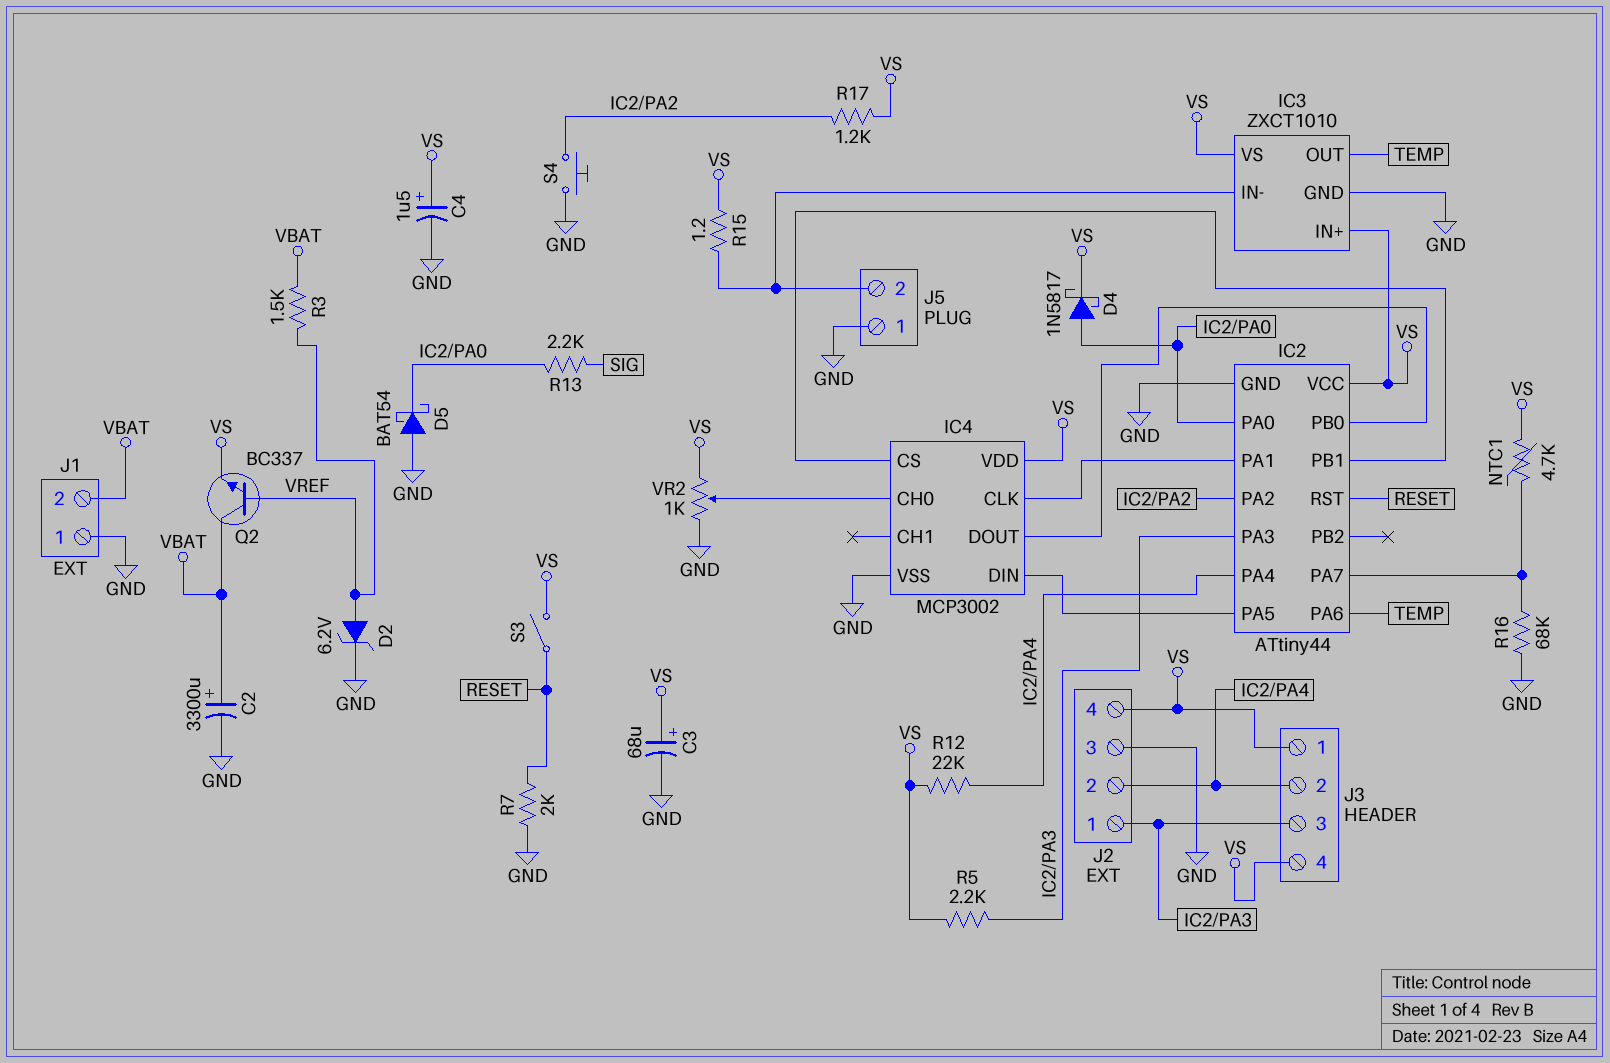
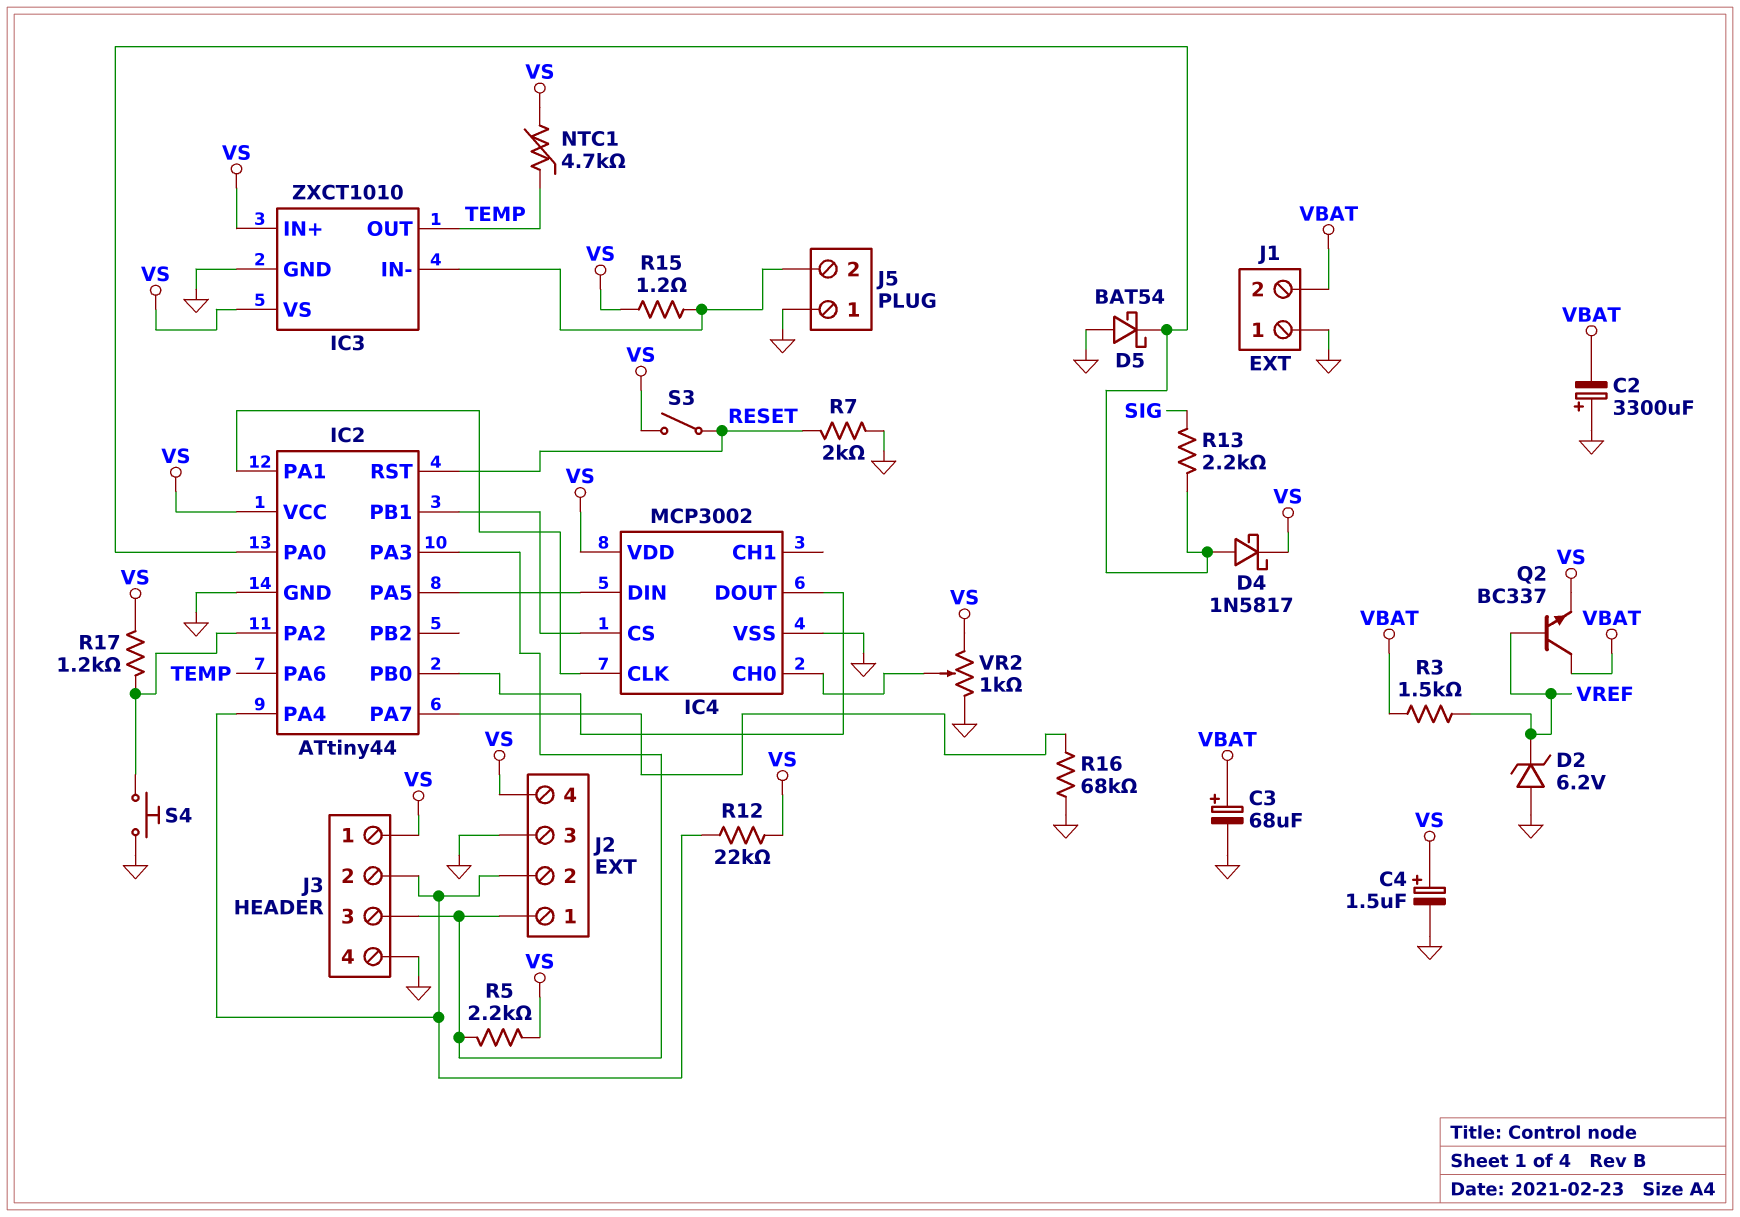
C2: 3300uF (plus VBAT, minus GND) -> 3300uF (plus GND, minus VBAT)
C3: 68uF (plus VS, minus GND) -> 68uF (plus VBAT, minus GND)
D2: zener 6.2V (A VREF, K GND) -> zener 6.2V (A GND, K VREF)
J3 pin 4: VS -> GND
NTC1: 4.7k (IC2/PA7, VS) -> 4.7k (TEMP, VS)

